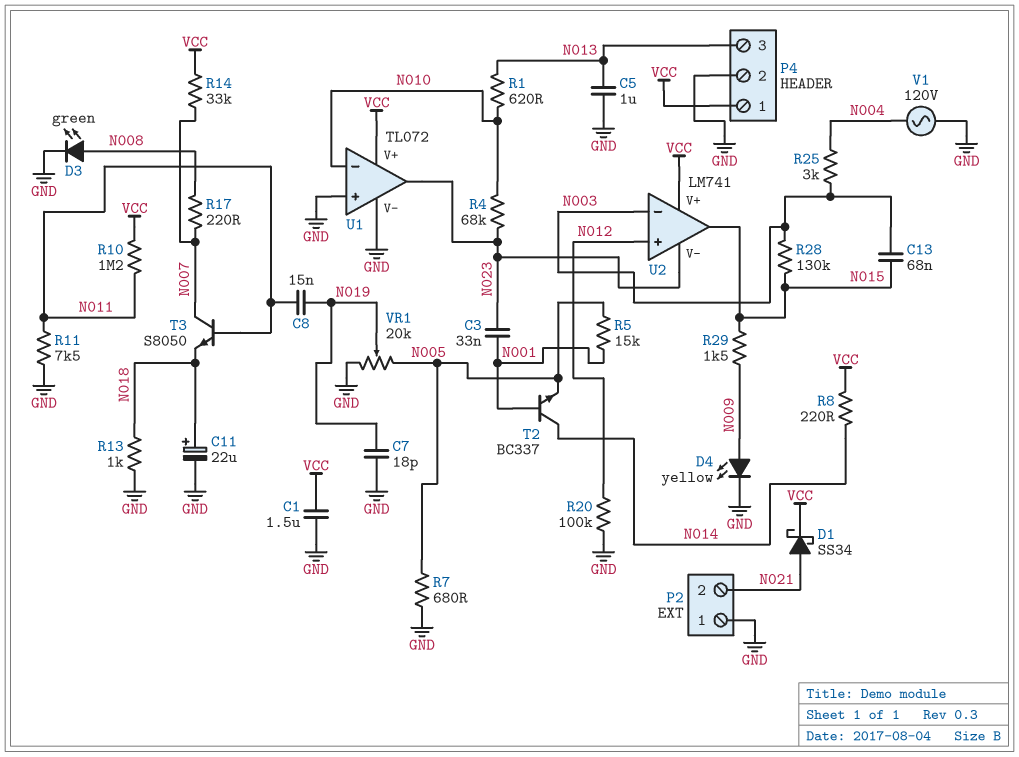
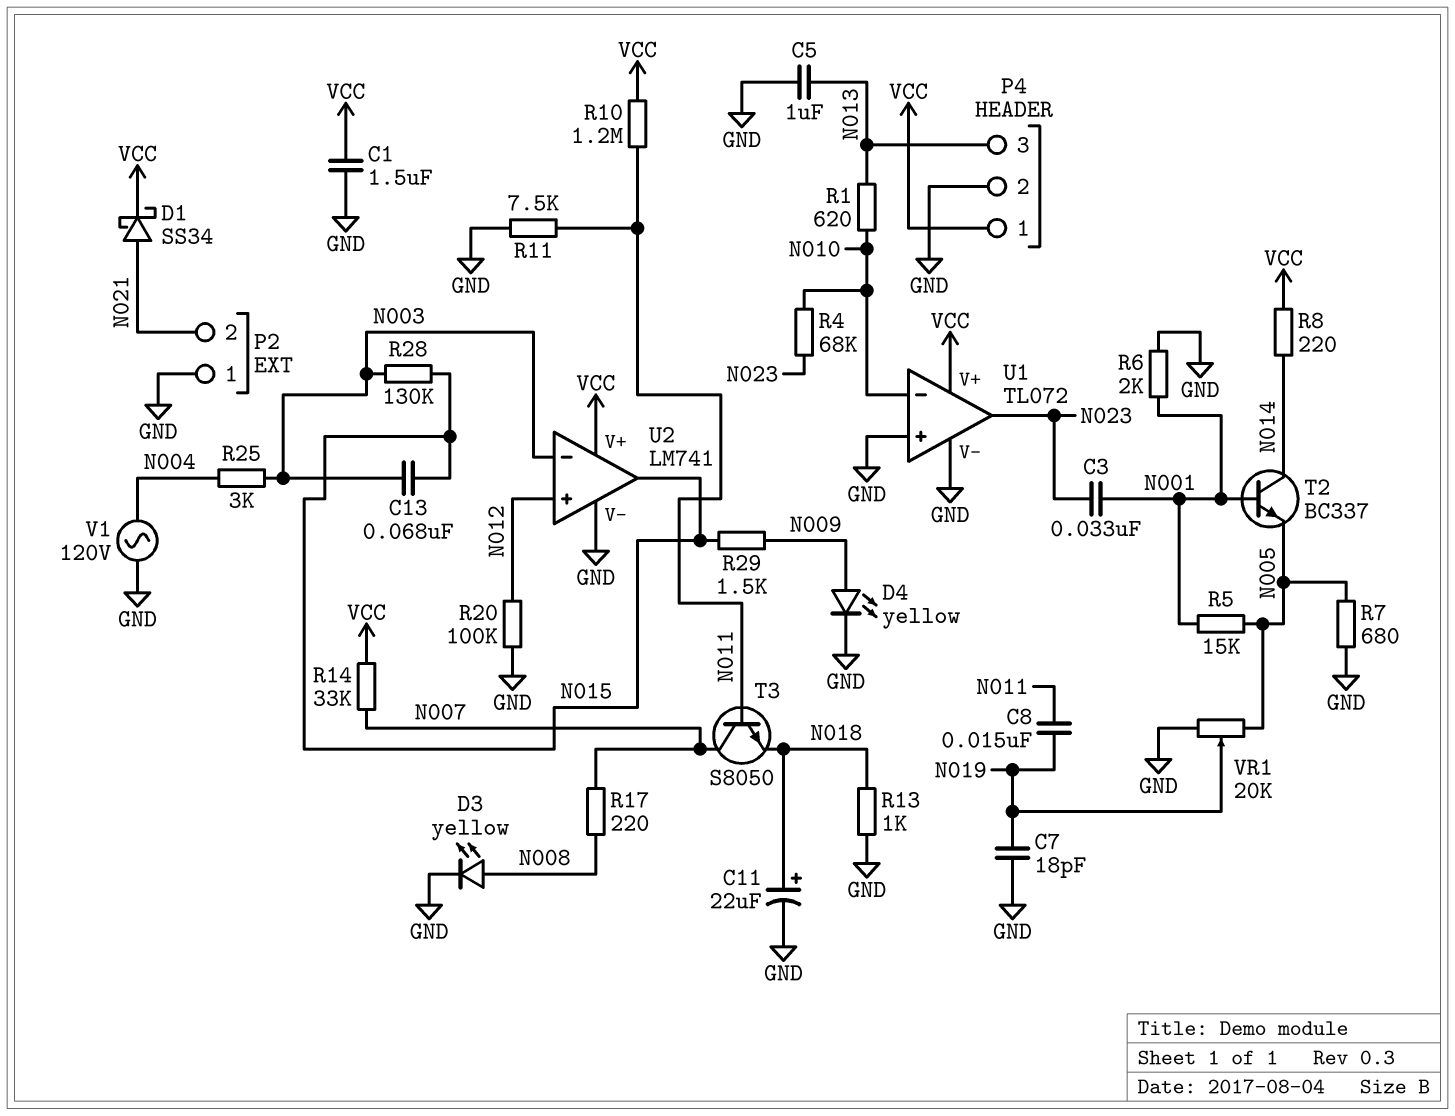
D3: LED green (A N008, K GND) -> LED yellow (A N008, K GND)
R6: none -> 2k (GND, N001)
U2 pin V-: N023 -> GND

